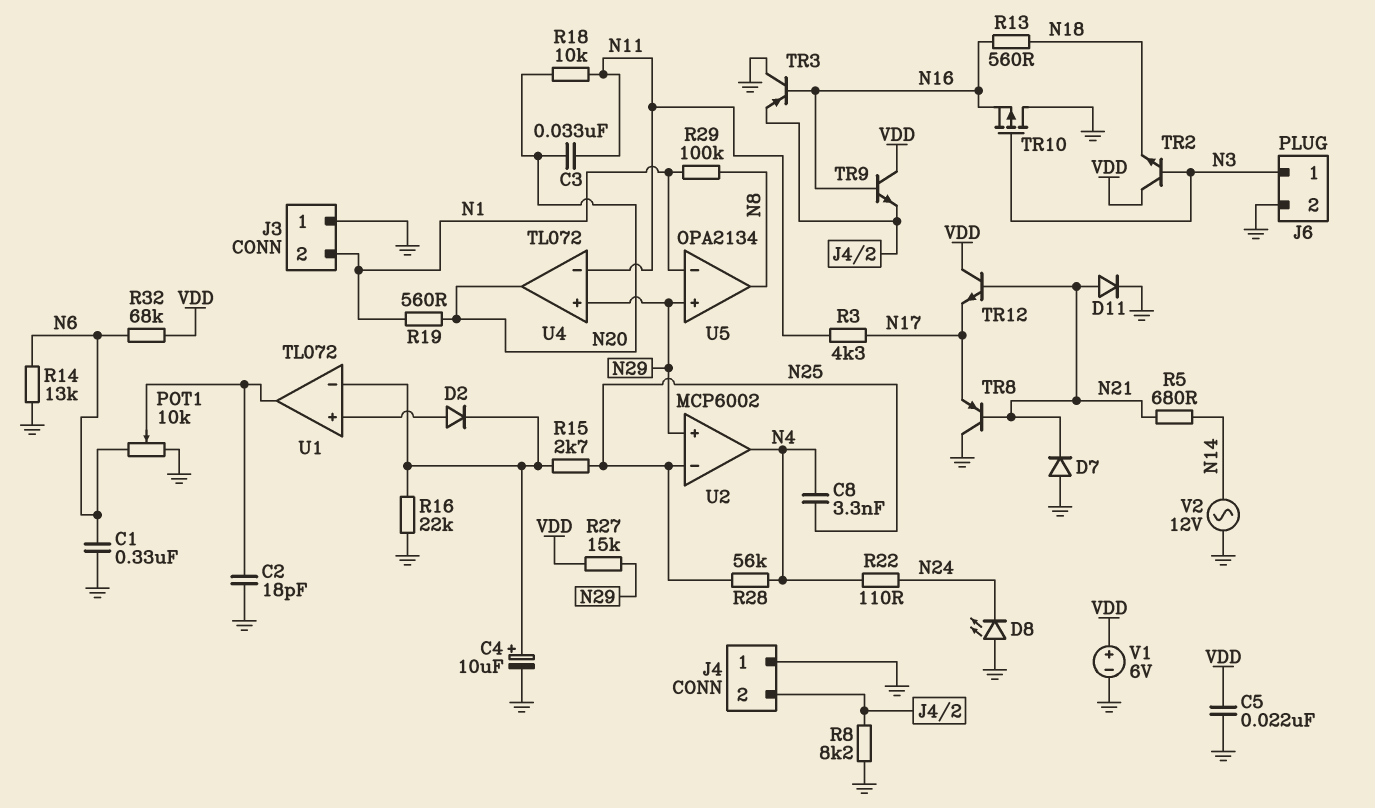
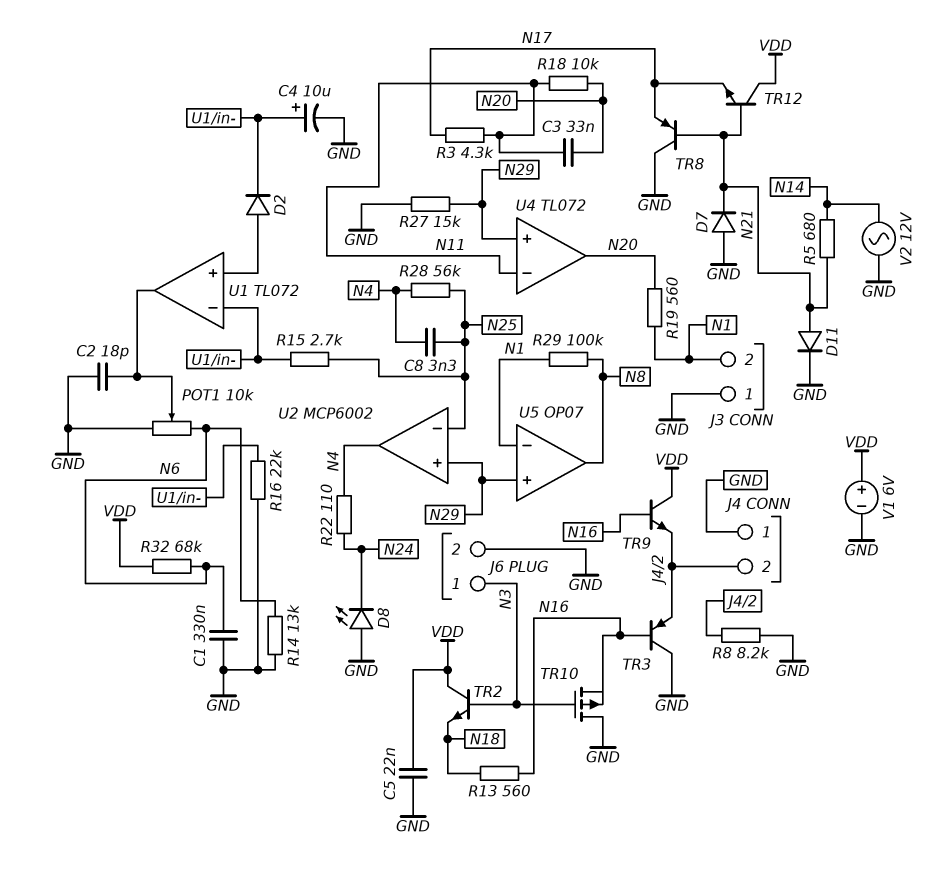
R27: 15k (N29, VDD) -> 15k (GND, N29)
U5: OPA2134 -> OP07

